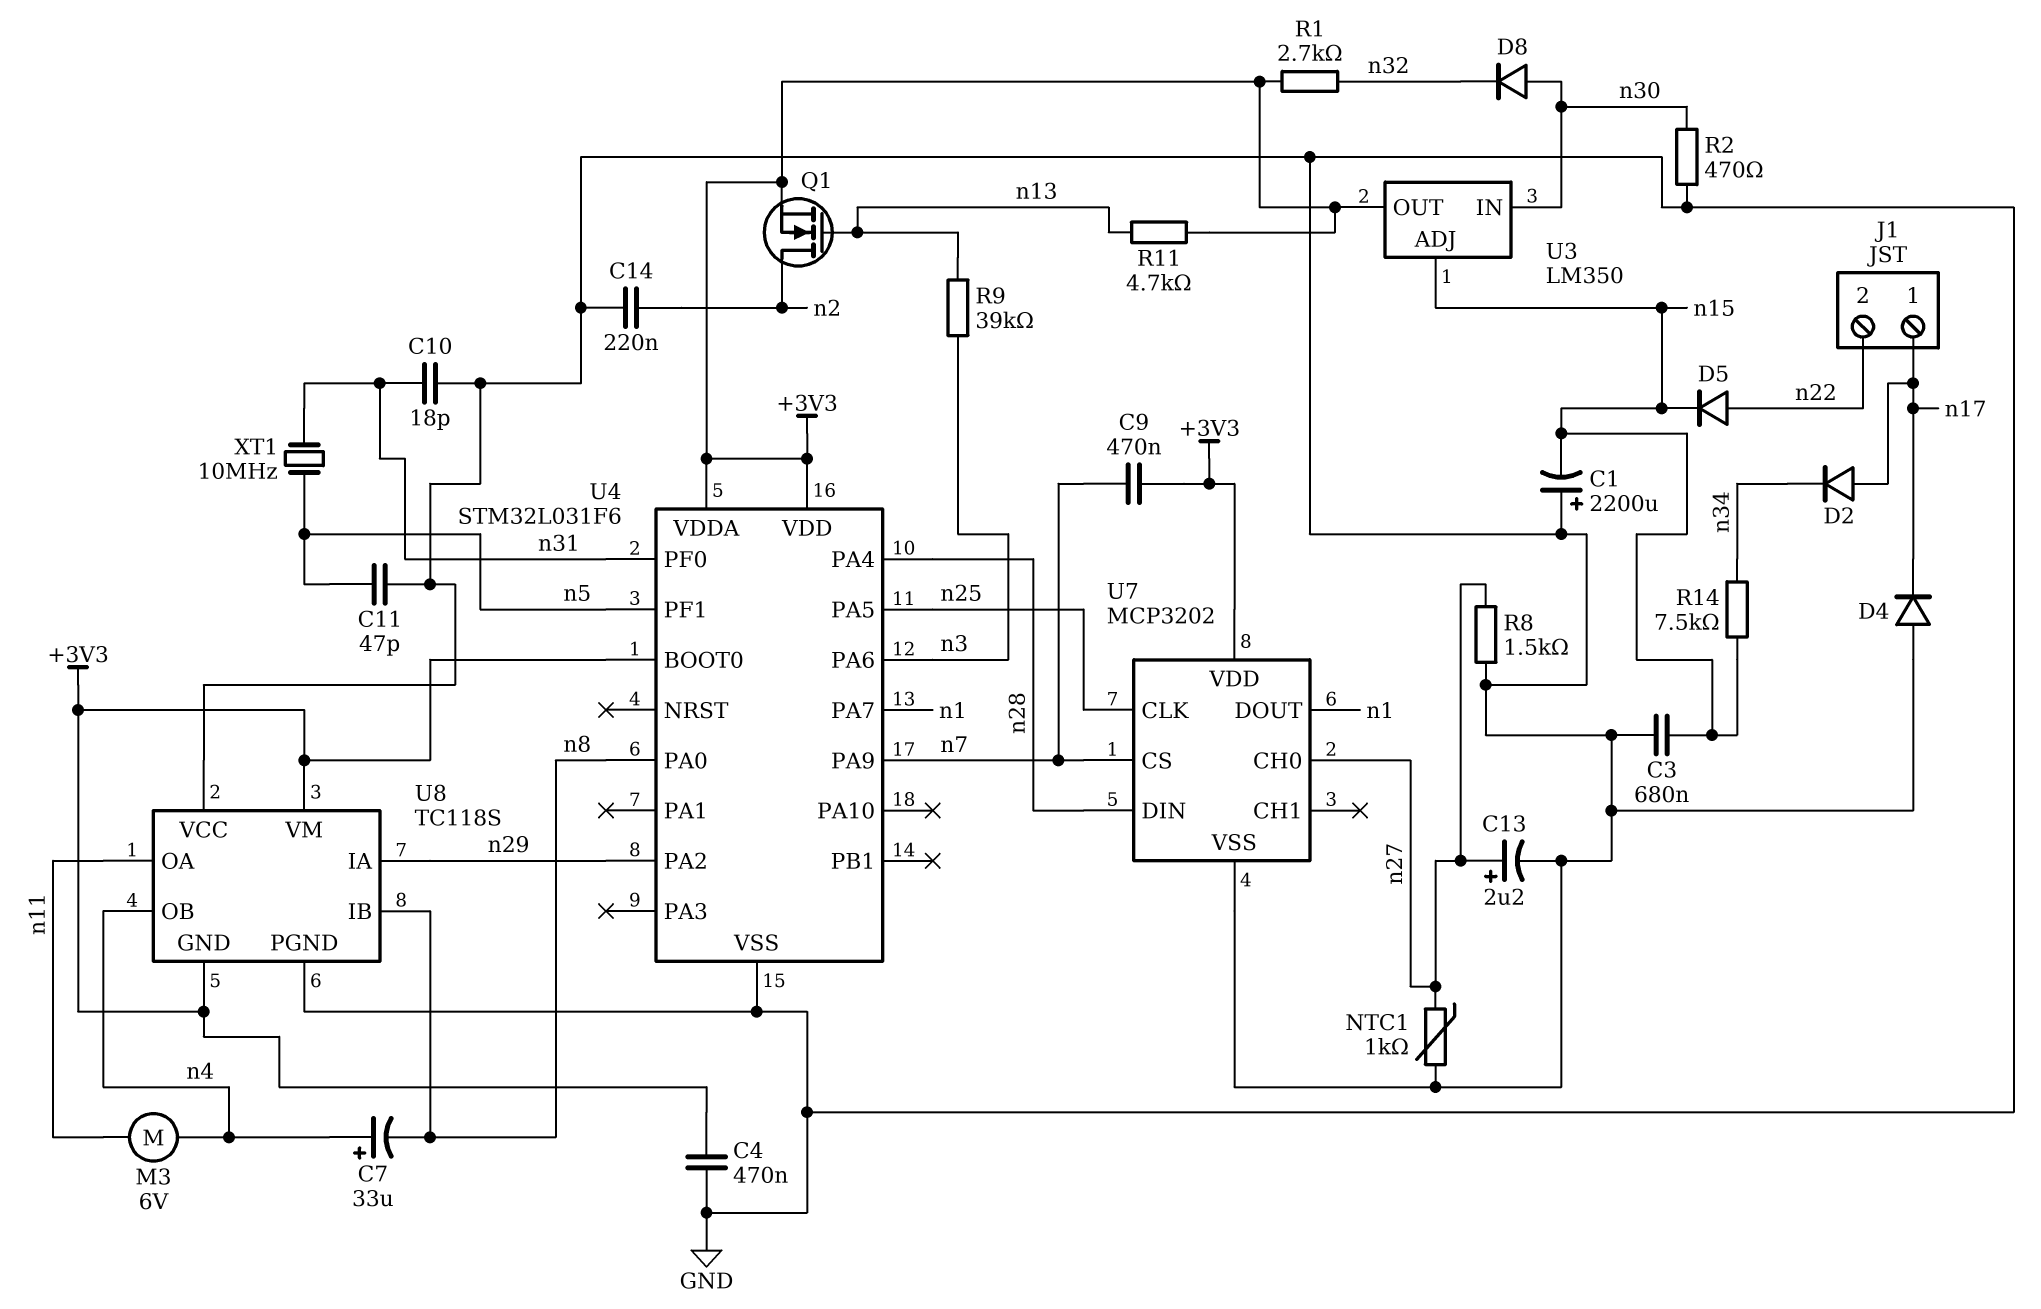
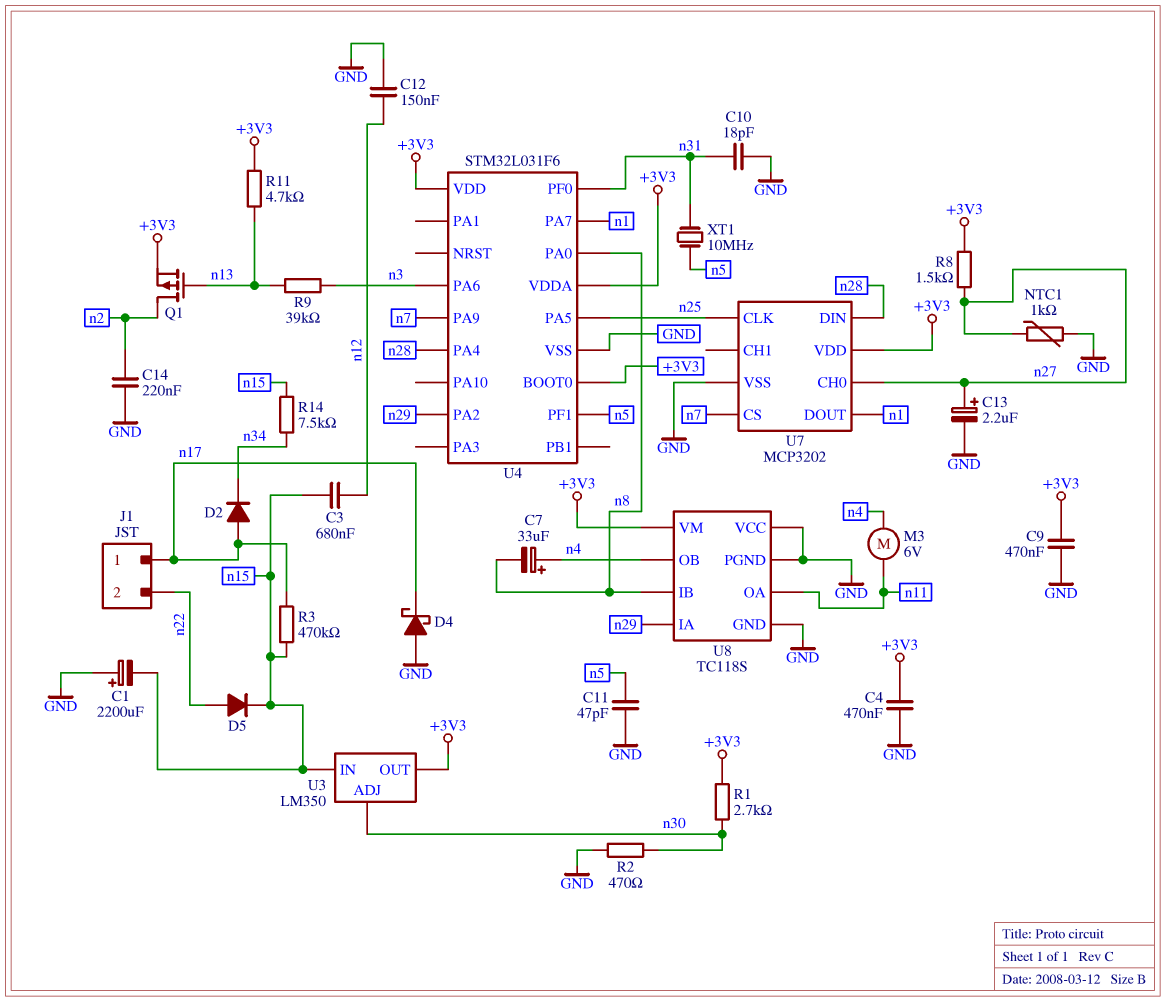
C3: 680nF (GND, n15) -> 680nF (n12, n15)
C9: 470nF (+3V3, n7) -> 470nF (+3V3, GND)
C12: none -> 150nF (GND, n12)
D4: diode (A GND, K n17) -> schottky (A GND, K n17)
D8: diode (A n30, K n32) -> none
Q1: NMOS (G n13, D n2, S +3V3) -> PMOS (G n13, D n2, S +3V3)
R1: 2.7k (+3V3, n32) -> 2.7k (+3V3, n30)
R3: none -> 470k (n15, n17)
R8: 1.5k (GND, n27) -> 1.5k (+3V3, n27)
U3 pin ADJ: n15 -> n30
U3 pin IN: n30 -> n15
U8 pin GND: +3V3 -> GND

